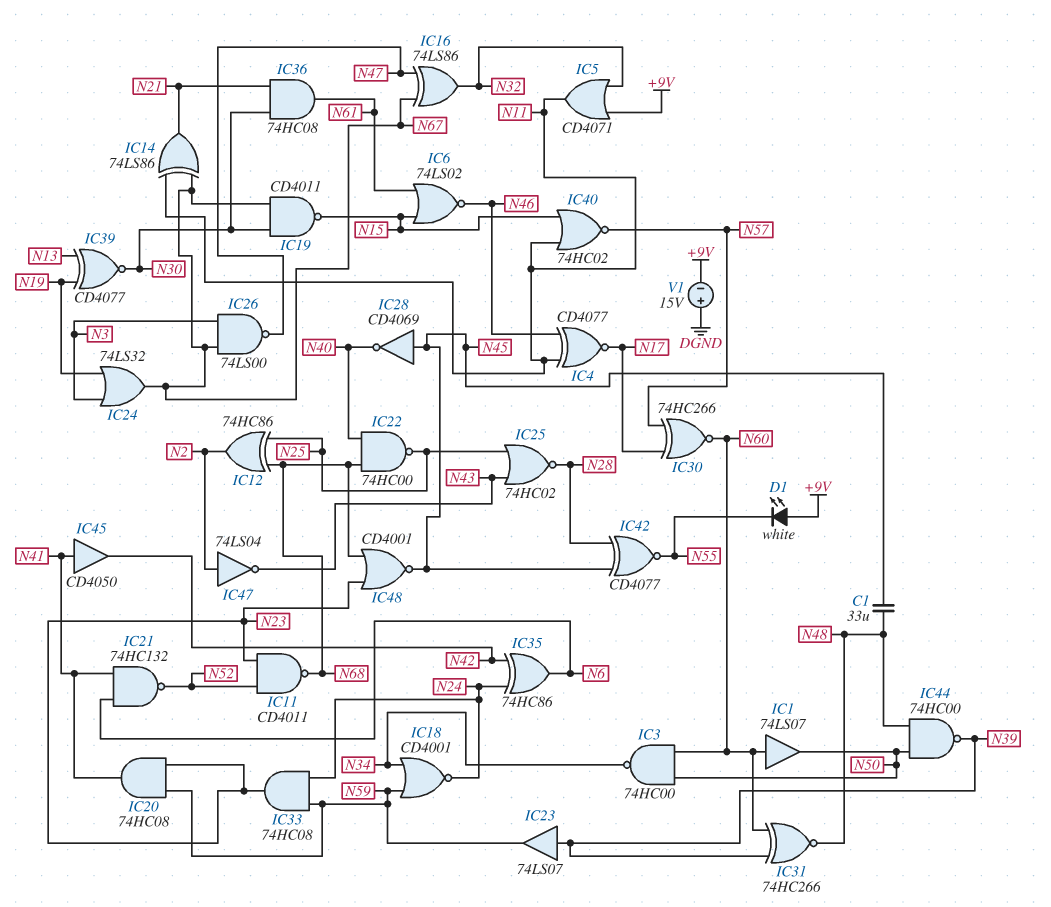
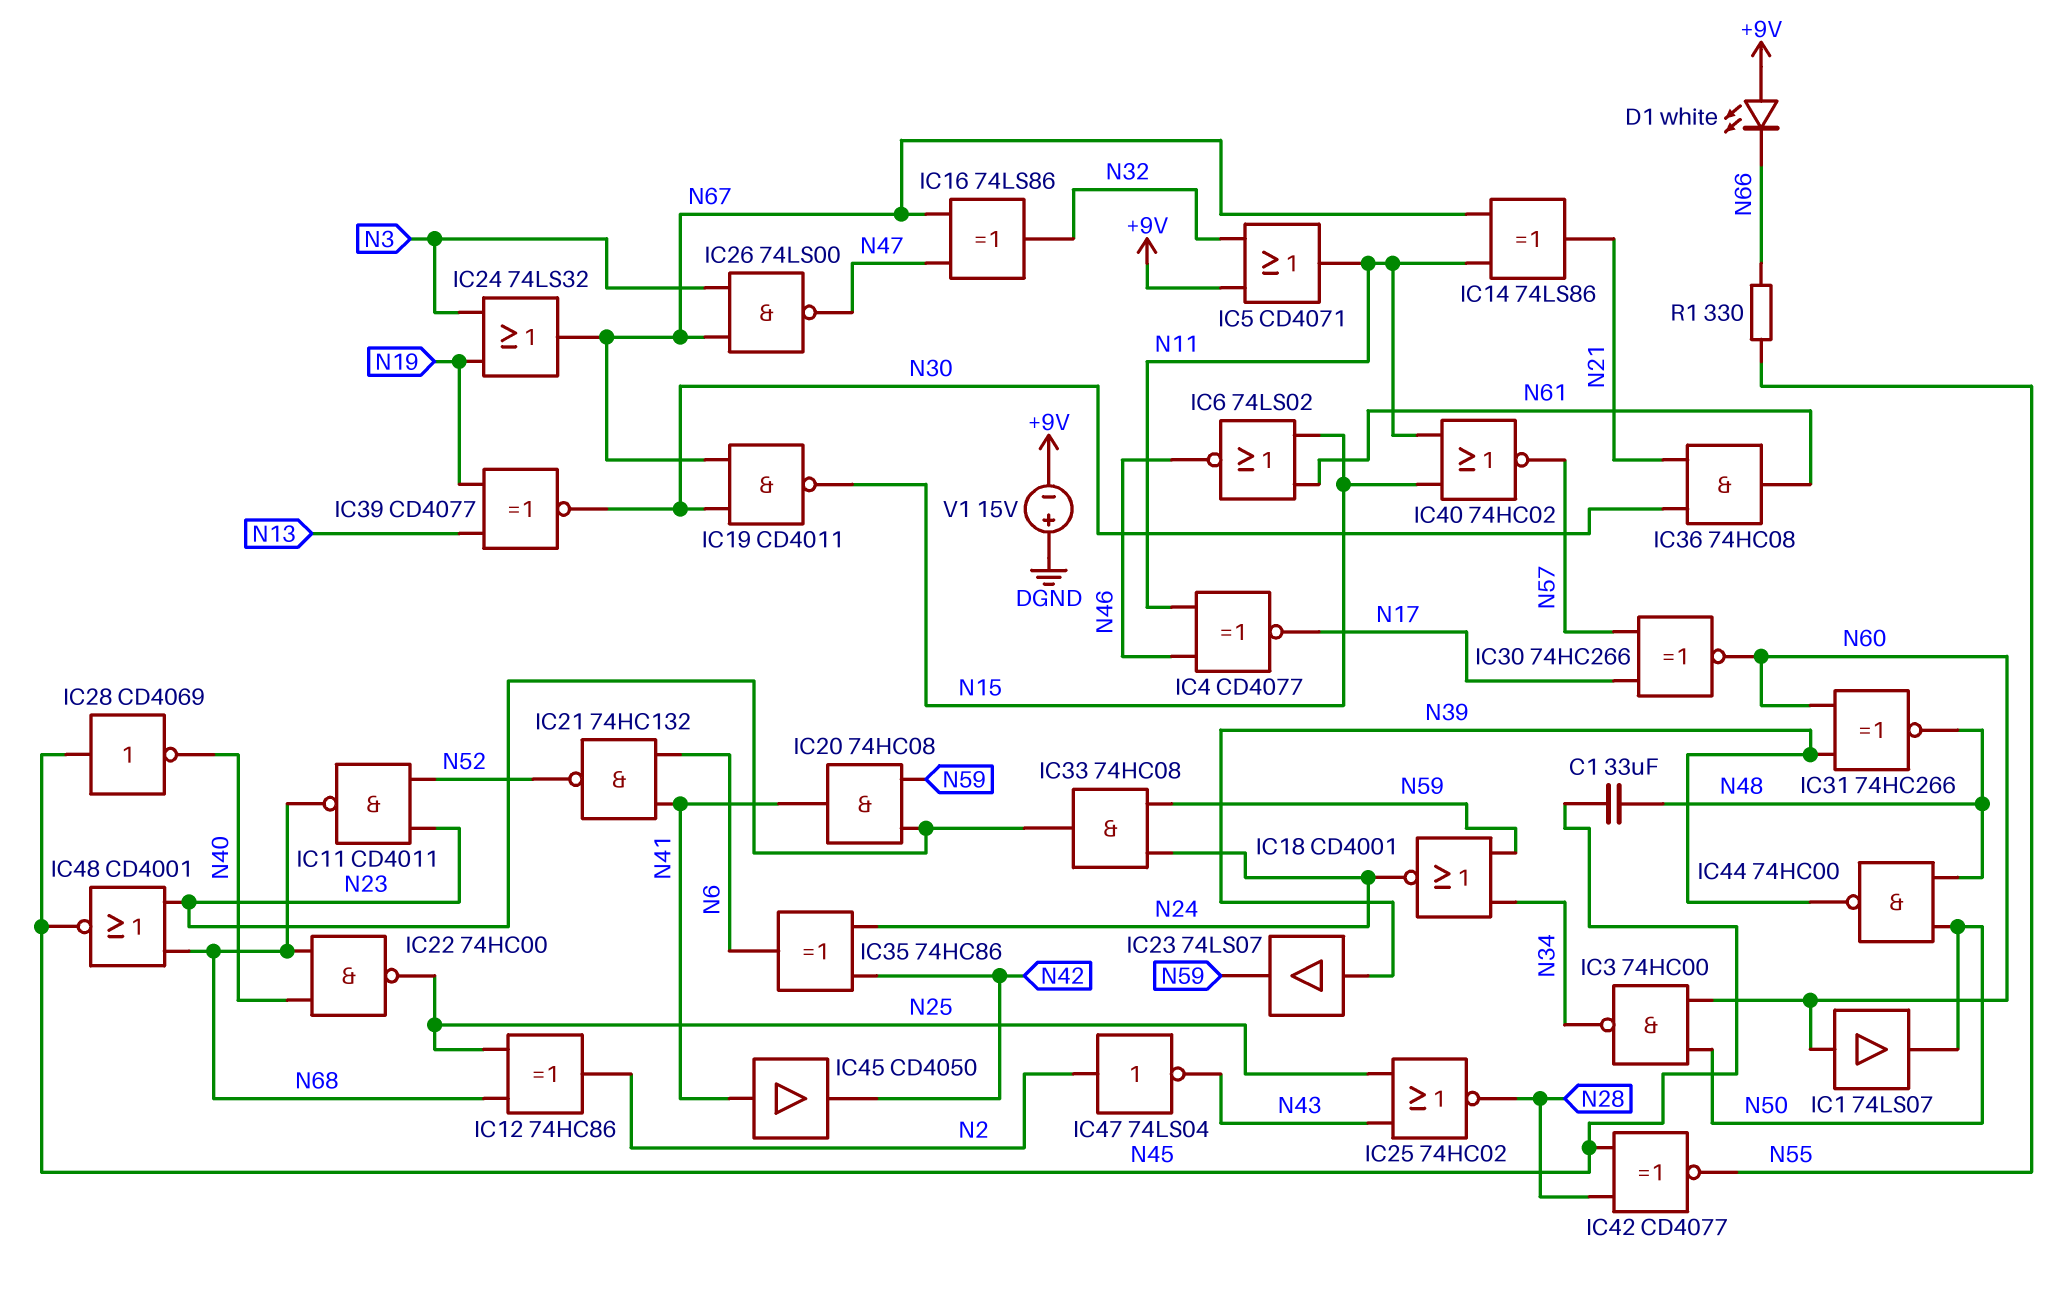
D1: LED white (A +9V, K N55) -> LED white (A +9V, K N66)
R1: none -> 330 (N55, N66)

